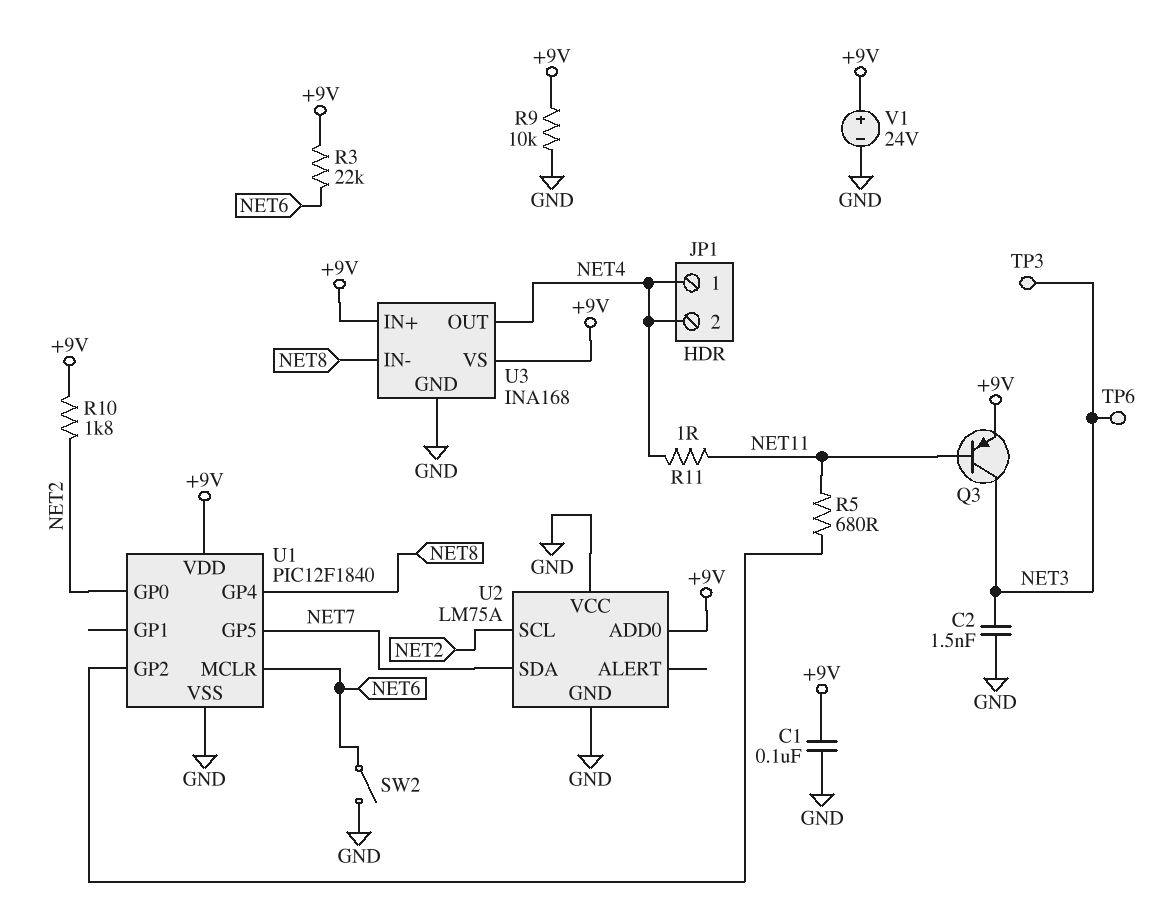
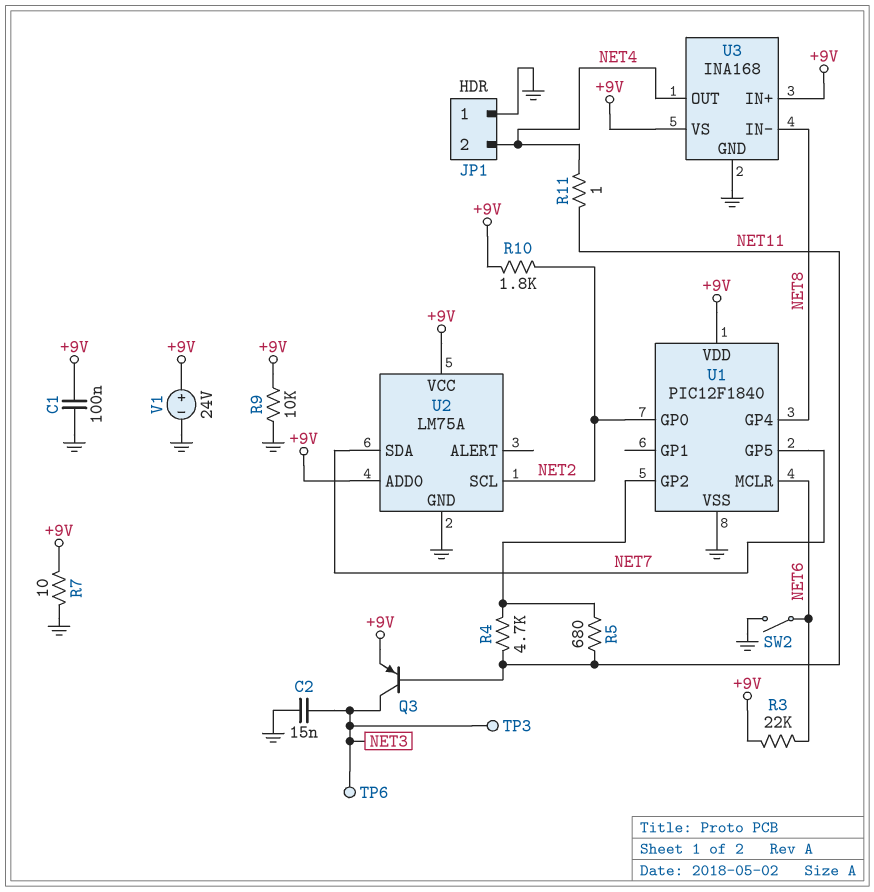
C2: 1.5nF (GND, NET3) -> 15nF (GND, NET3)
JP1 pin 1: NET4 -> GND
R4: none -> 4.7k (NET11, U1/GP2)
R7: none -> 10 (+9V, GND)
U2 pin VCC: GND -> +9V

